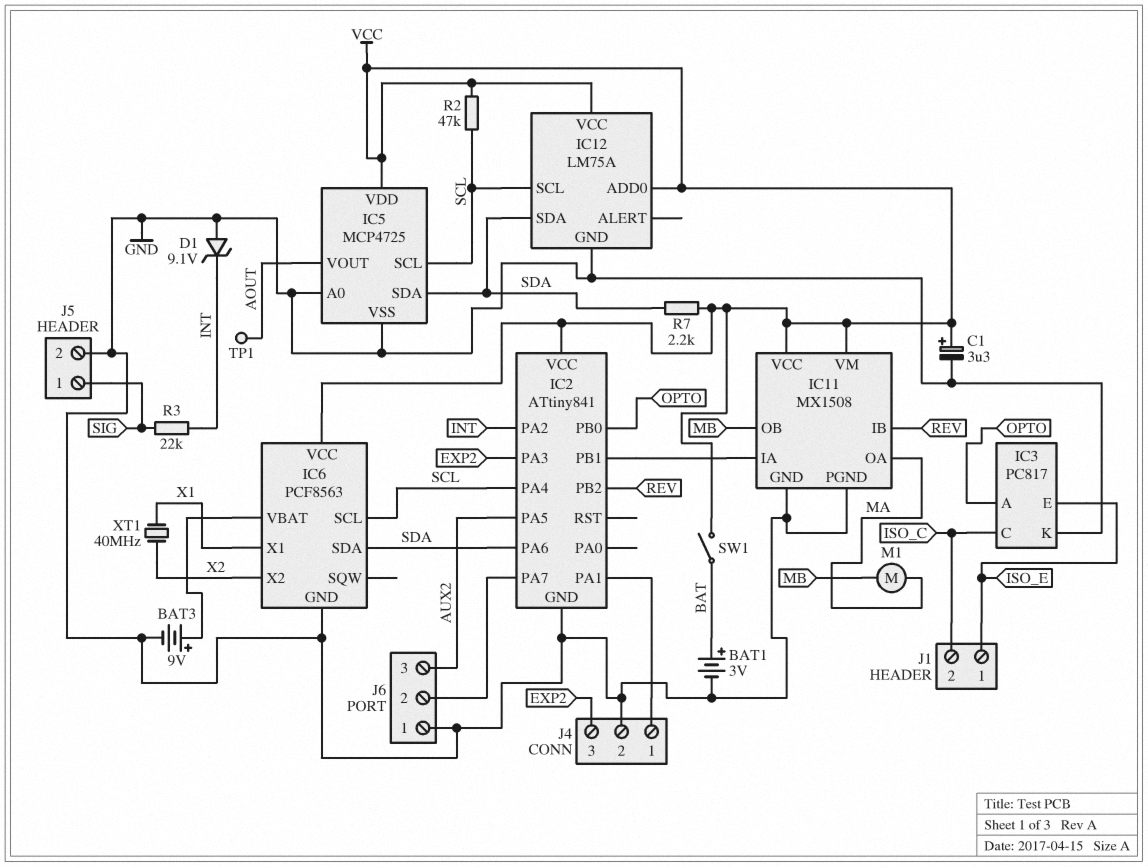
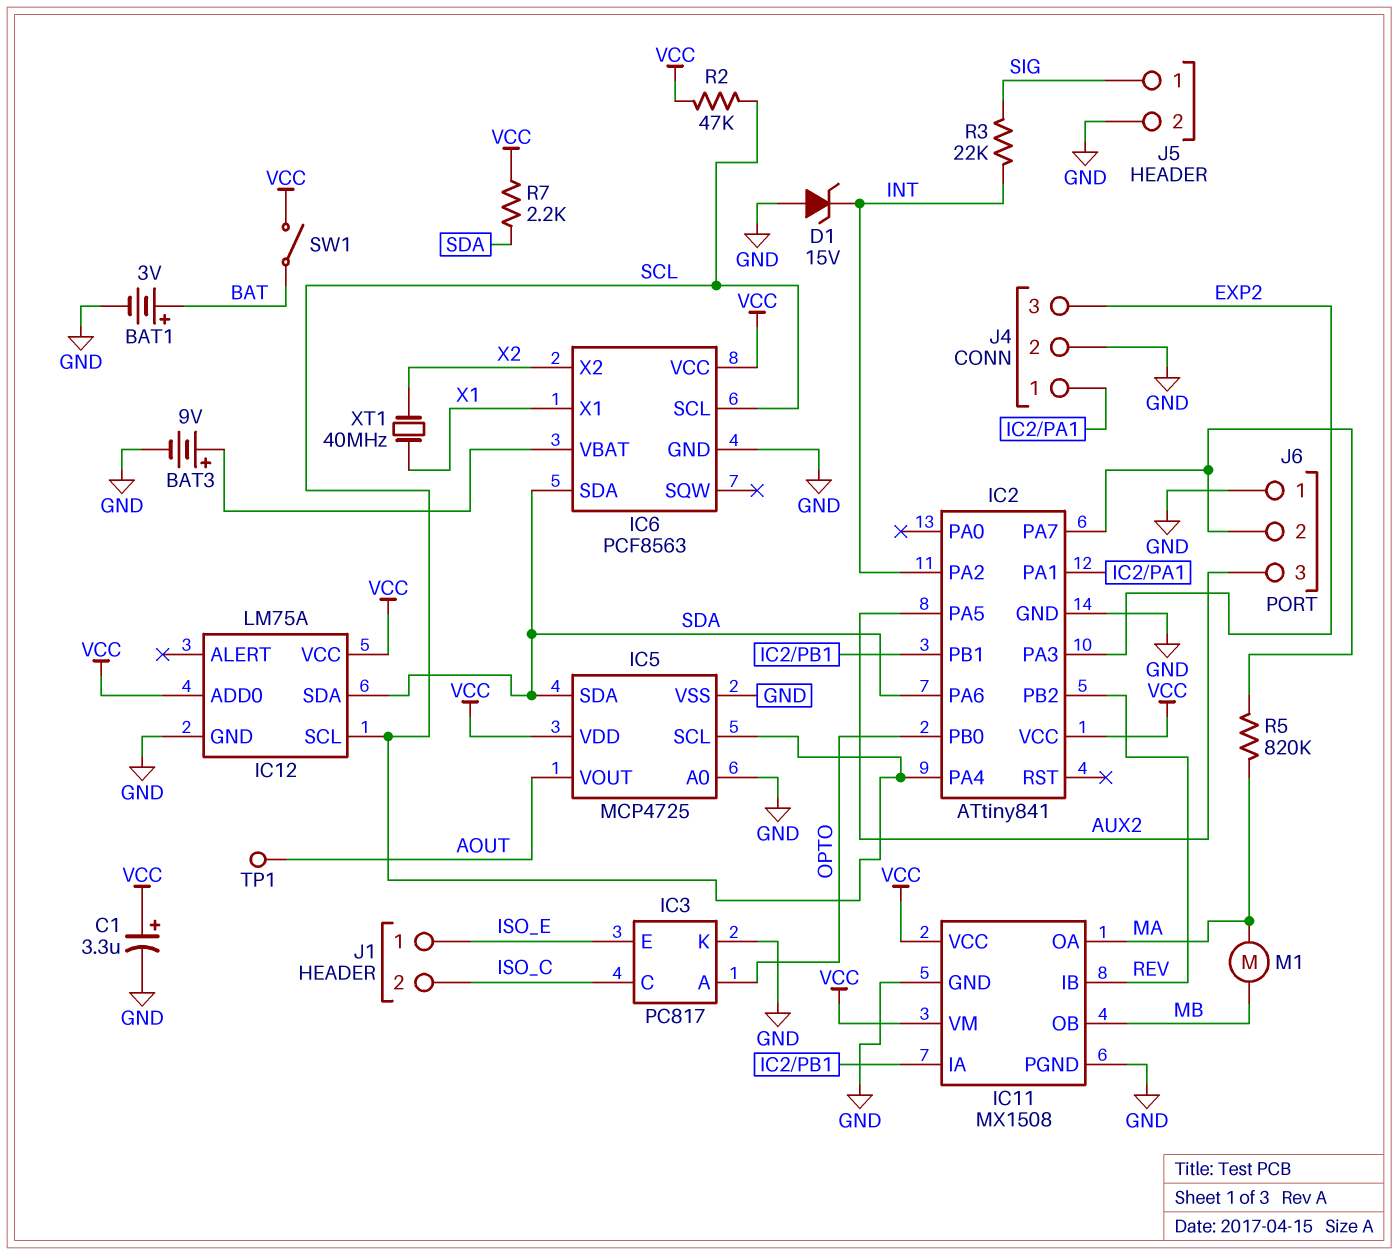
D1: zener 9.1V (A GND, K INT) -> zener 15V (A GND, K INT)
R5: none -> 820k (IC2/PA7, MA)

